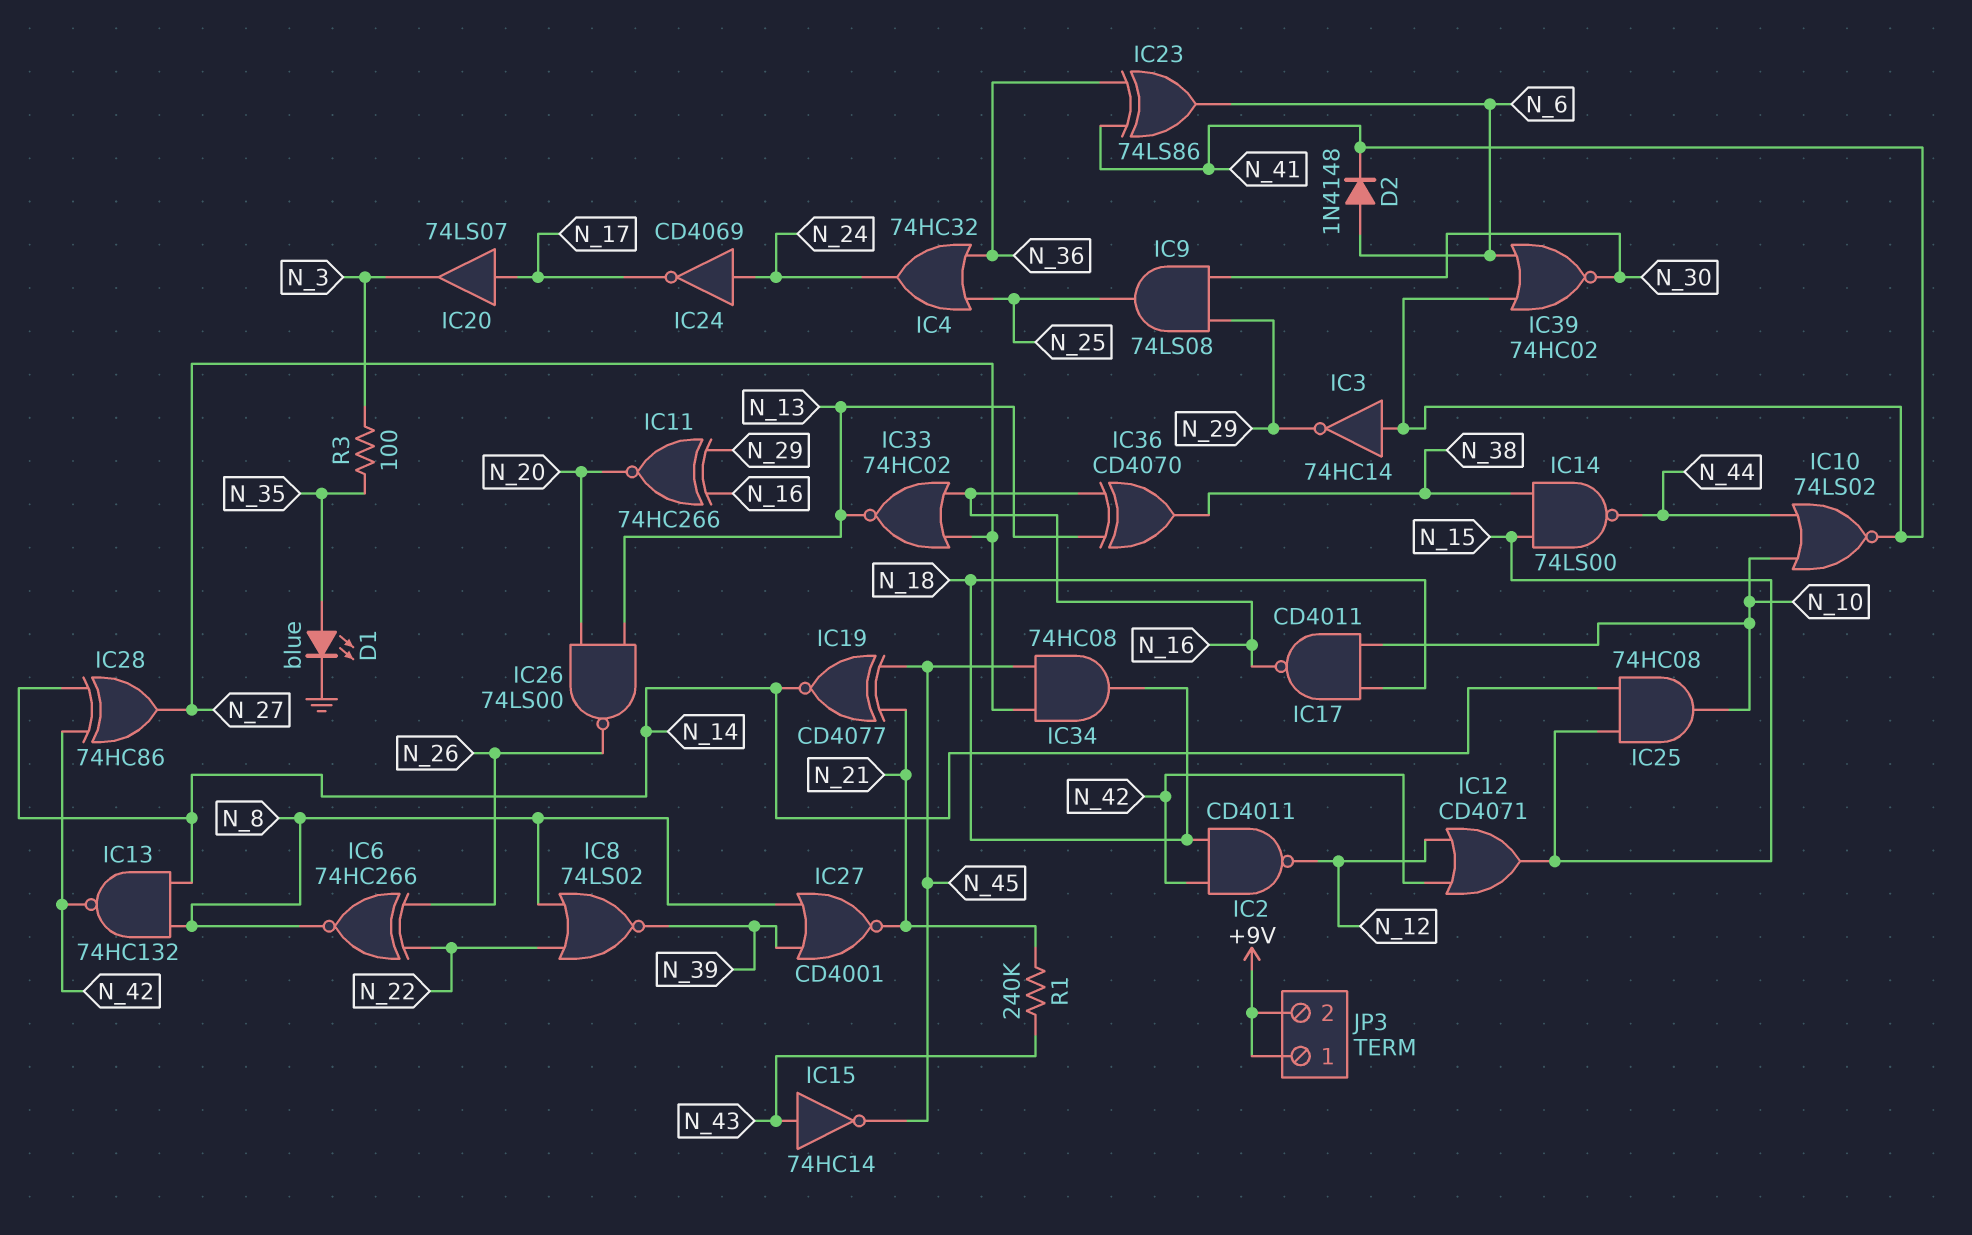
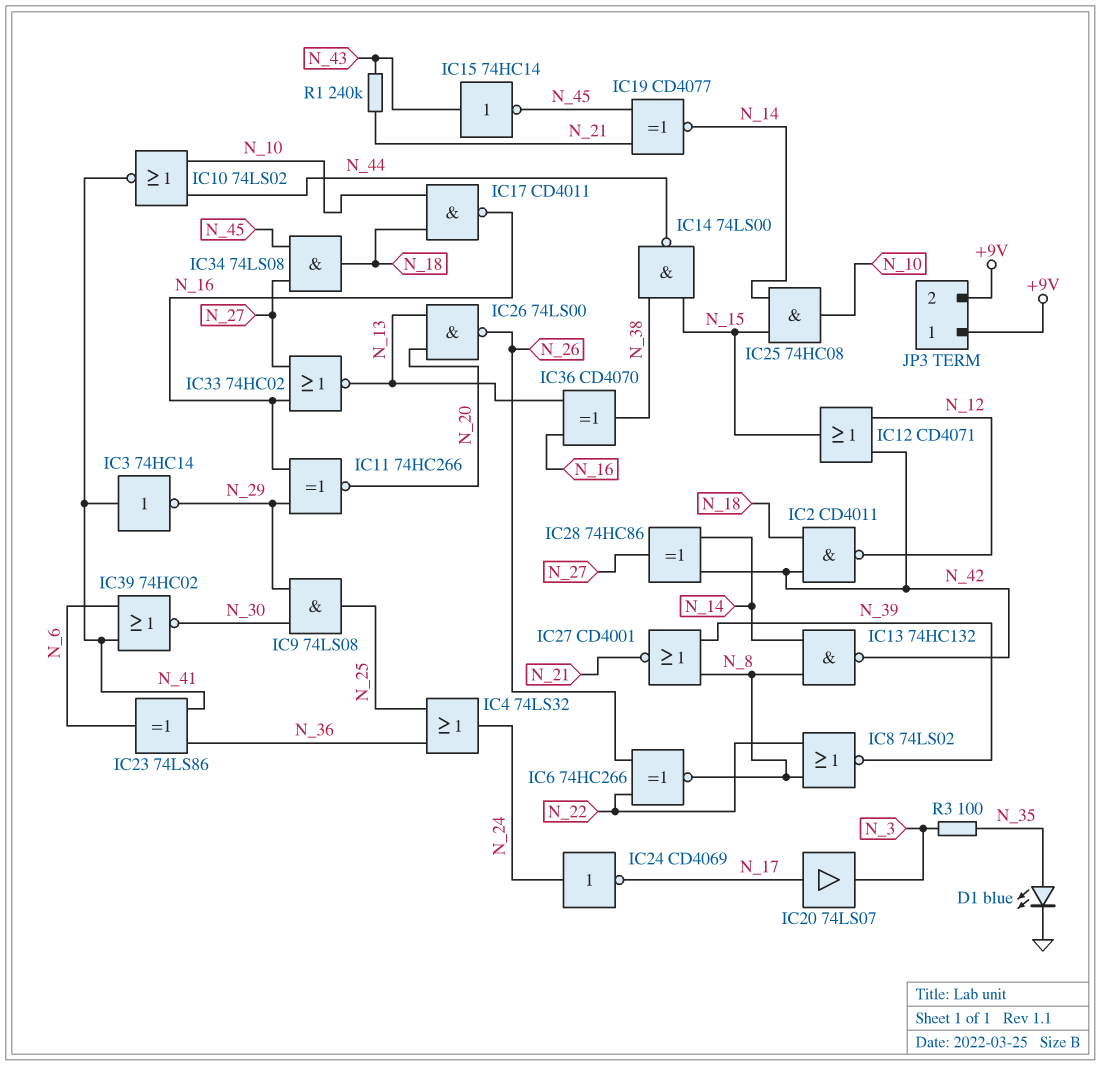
D2: diode 1N4148 (A N_6, K N_41) -> none
IC4: OR 74HC32 (in N_25, in N_36, out N_24) -> OR 74LS32 (in N_25, in N_36, out N_24)
IC34: AND 74HC08 (in N_27, in N_45, out N_18) -> AND 74LS08 (in N_27, in N_45, out N_18)

